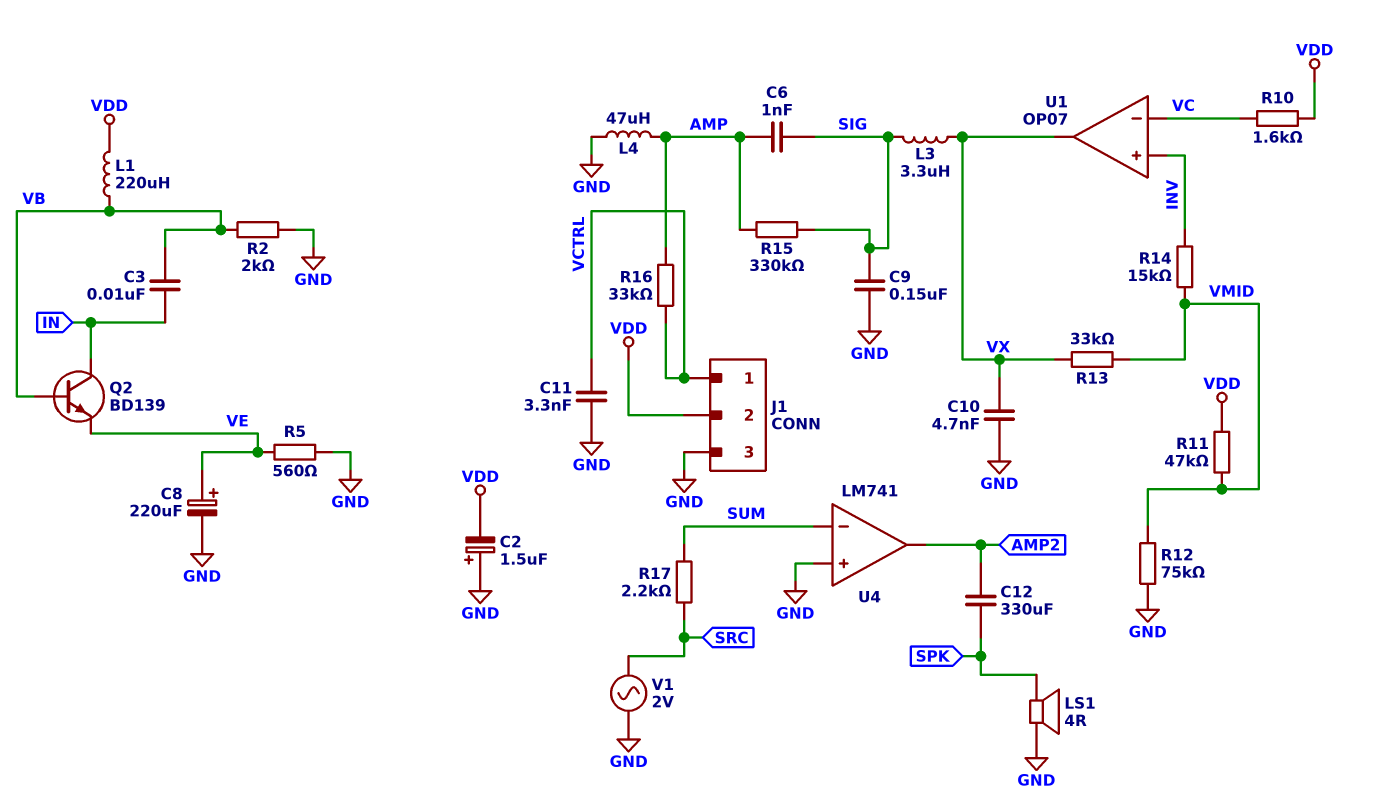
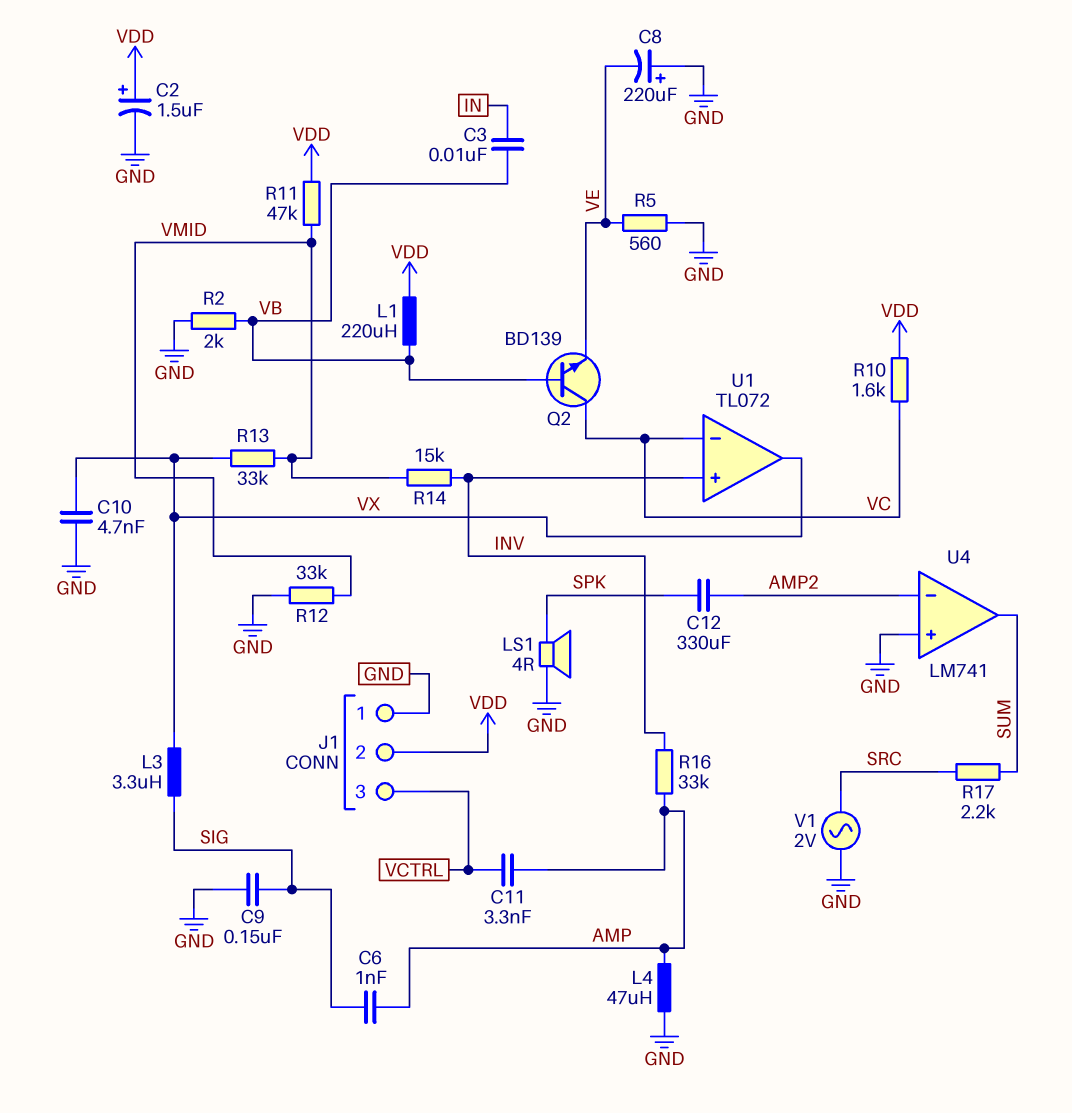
C2: 1.5uF (plus GND, minus VDD) -> 1.5uF (plus VDD, minus GND)
C8: 220uF (plus VE, minus GND) -> 220uF (plus GND, minus VE)
C11: 3.3nF (GND, VCTRL) -> 3.3nF (AMP, VCTRL)
J1 pin 1: VCTRL -> GND
J1 pin 3: GND -> VCTRL
Q2: NPN BD139 (B VB, C IN, E VE) -> NPN BD139 (B VB, C VC, E VE)
R12: 75k (GND, VMID) -> 33k (GND, VMID)
R15: 330k (AMP, SIG) -> none
R16: 33k (AMP, VCTRL) -> 33k (AMP, INV)
U1: OP07 -> TL072
U4 pin in-: SUM -> AMP2
U4 pin out: AMP2 -> SUM

